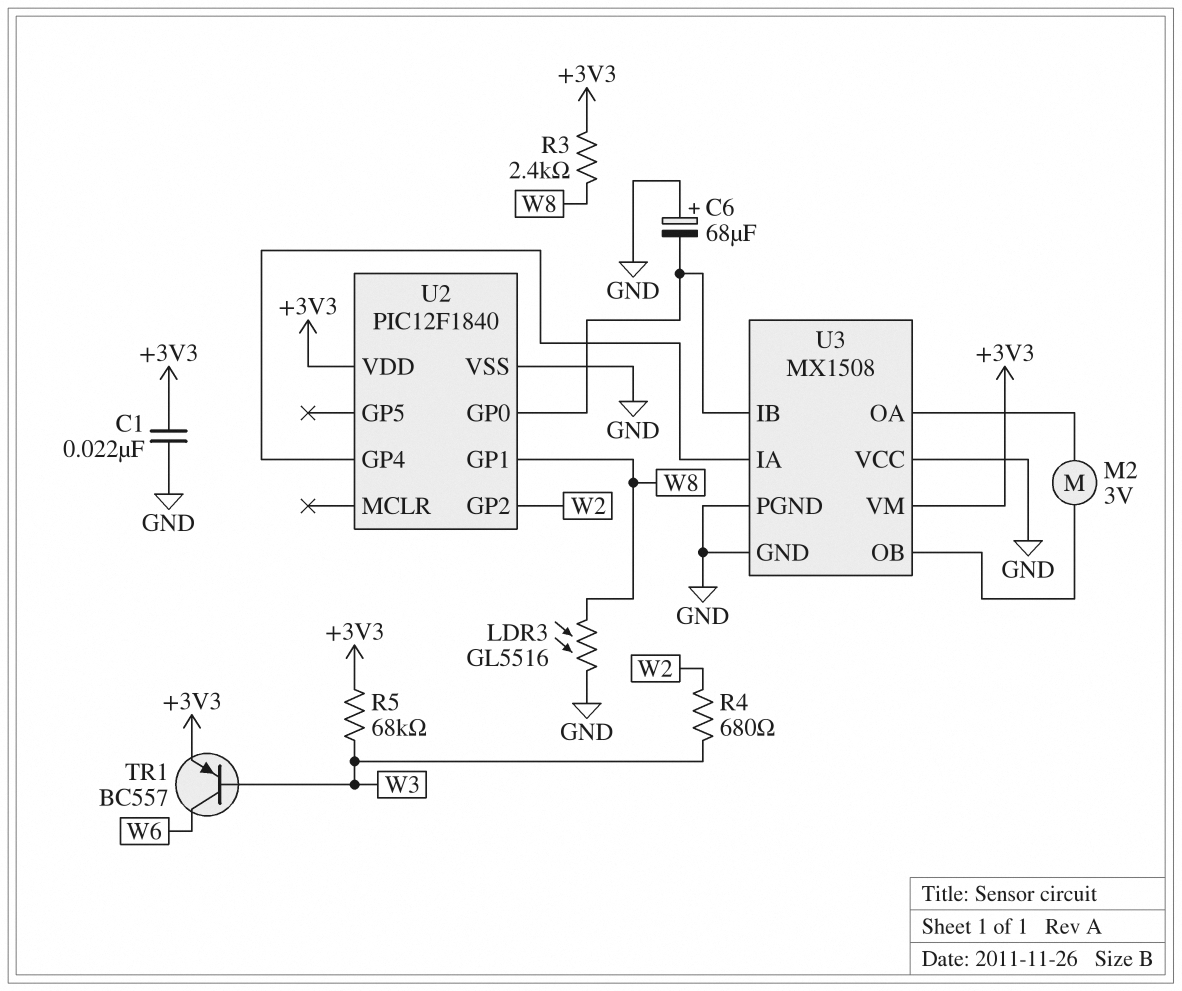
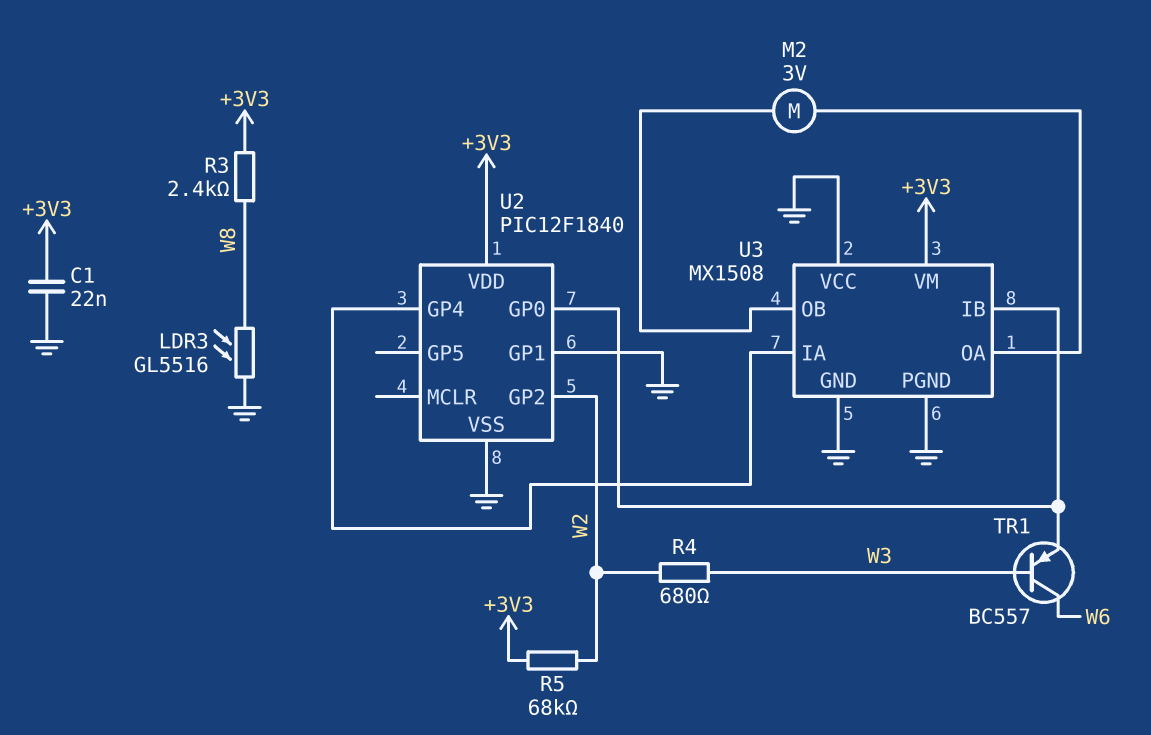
C6: 68uF (plus GND, minus U2/GP0) -> none
R5: 68k (+3V3, W3) -> 68k (+3V3, W2)
TR1: PNP BC557 (B W3, C W6, E +3V3) -> PNP BC557 (B W3, C W6, E U2/GP0)
U2 pin GP1: W8 -> GND

